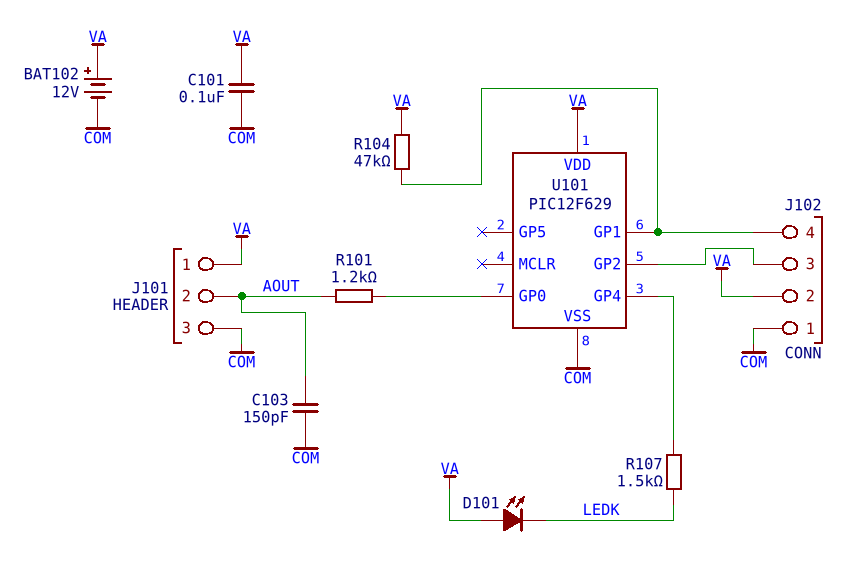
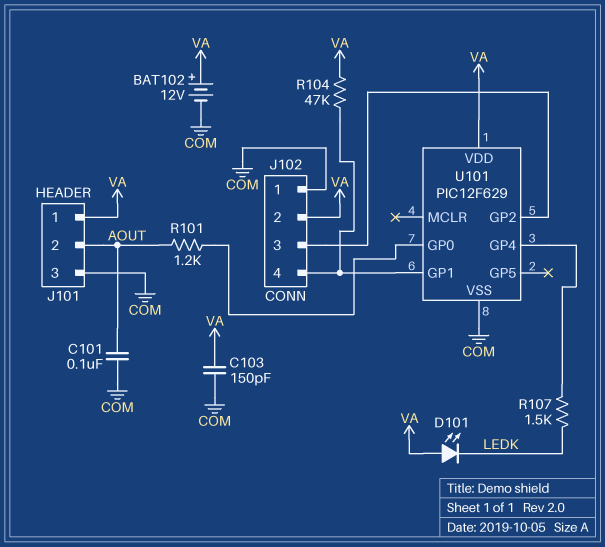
C101: 100nF (COM, VA) -> 100nF (AOUT, COM)
C103: 150pF (AOUT, COM) -> 150pF (COM, VA)

